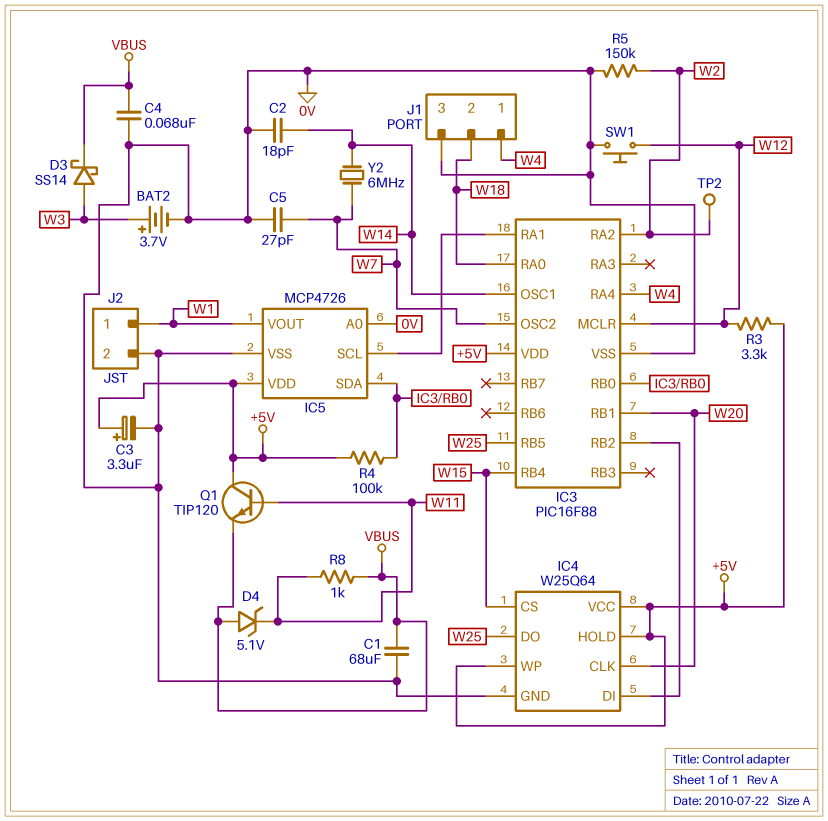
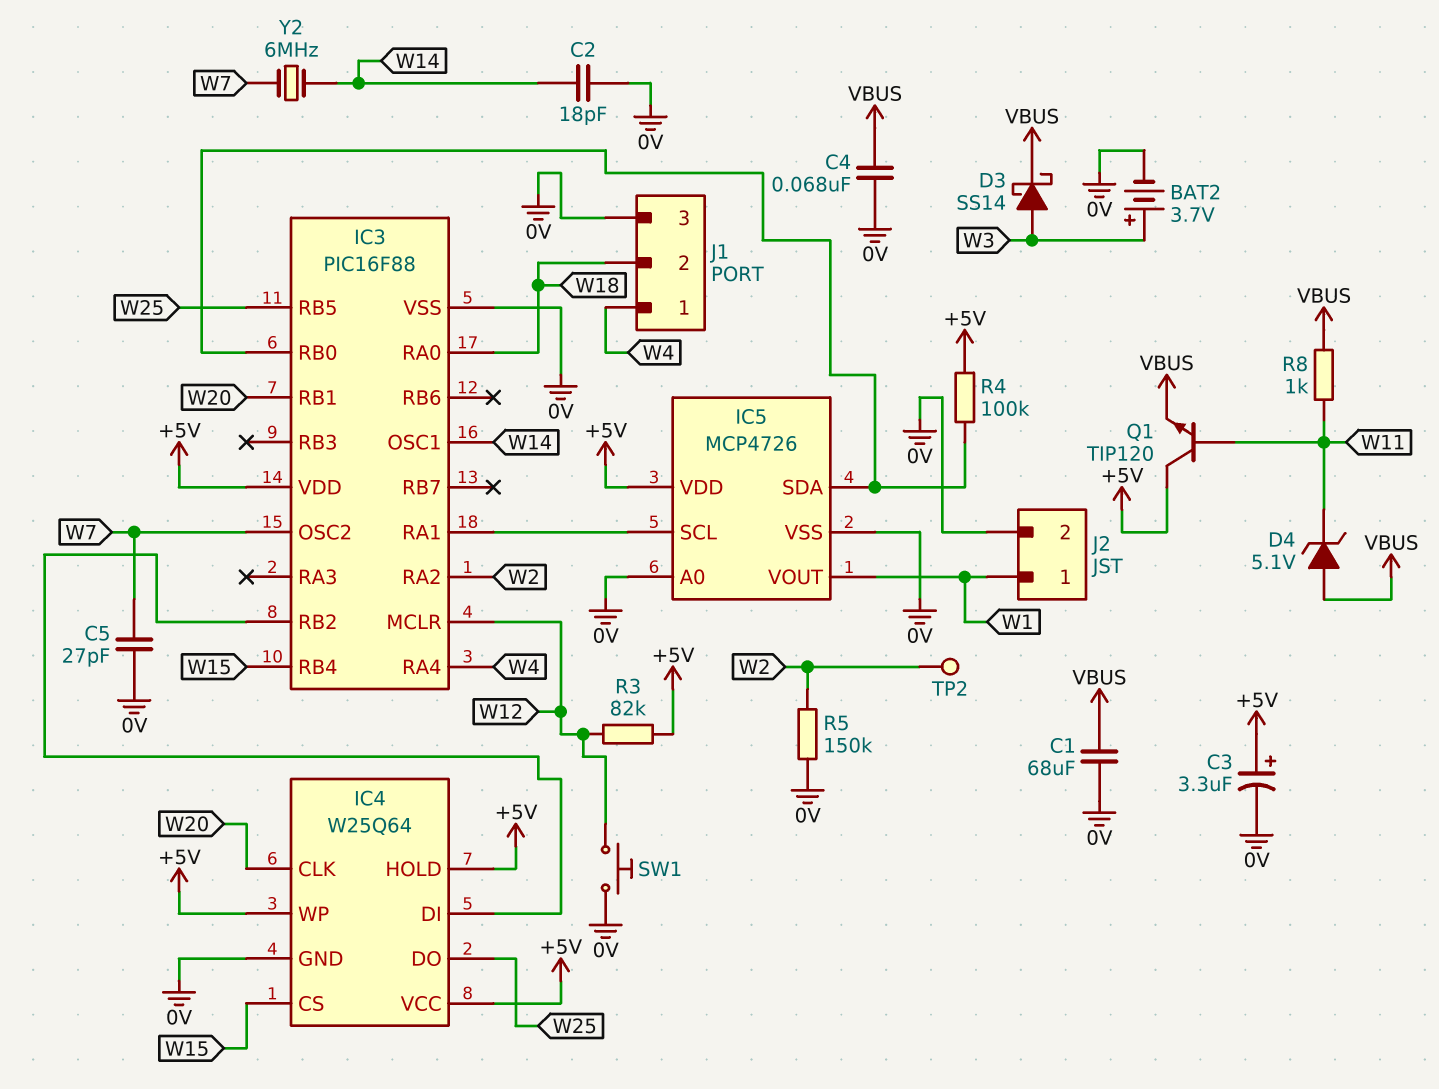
R3: 3.3k (+5V, W12) -> 82k (+5V, W12)

